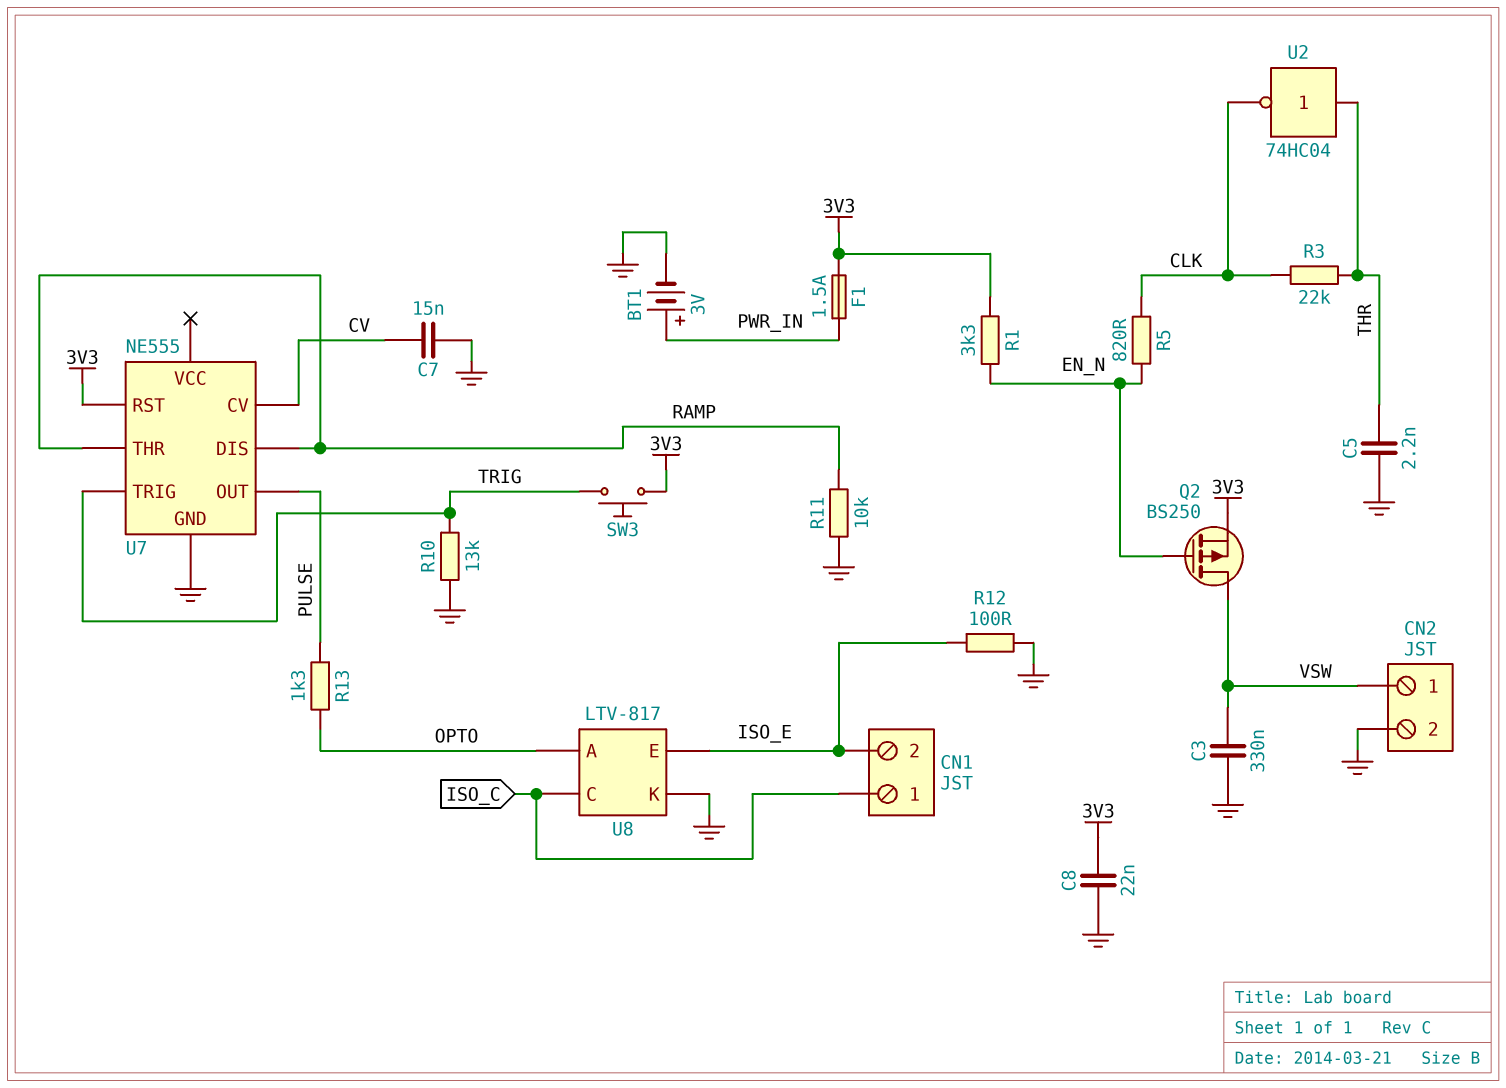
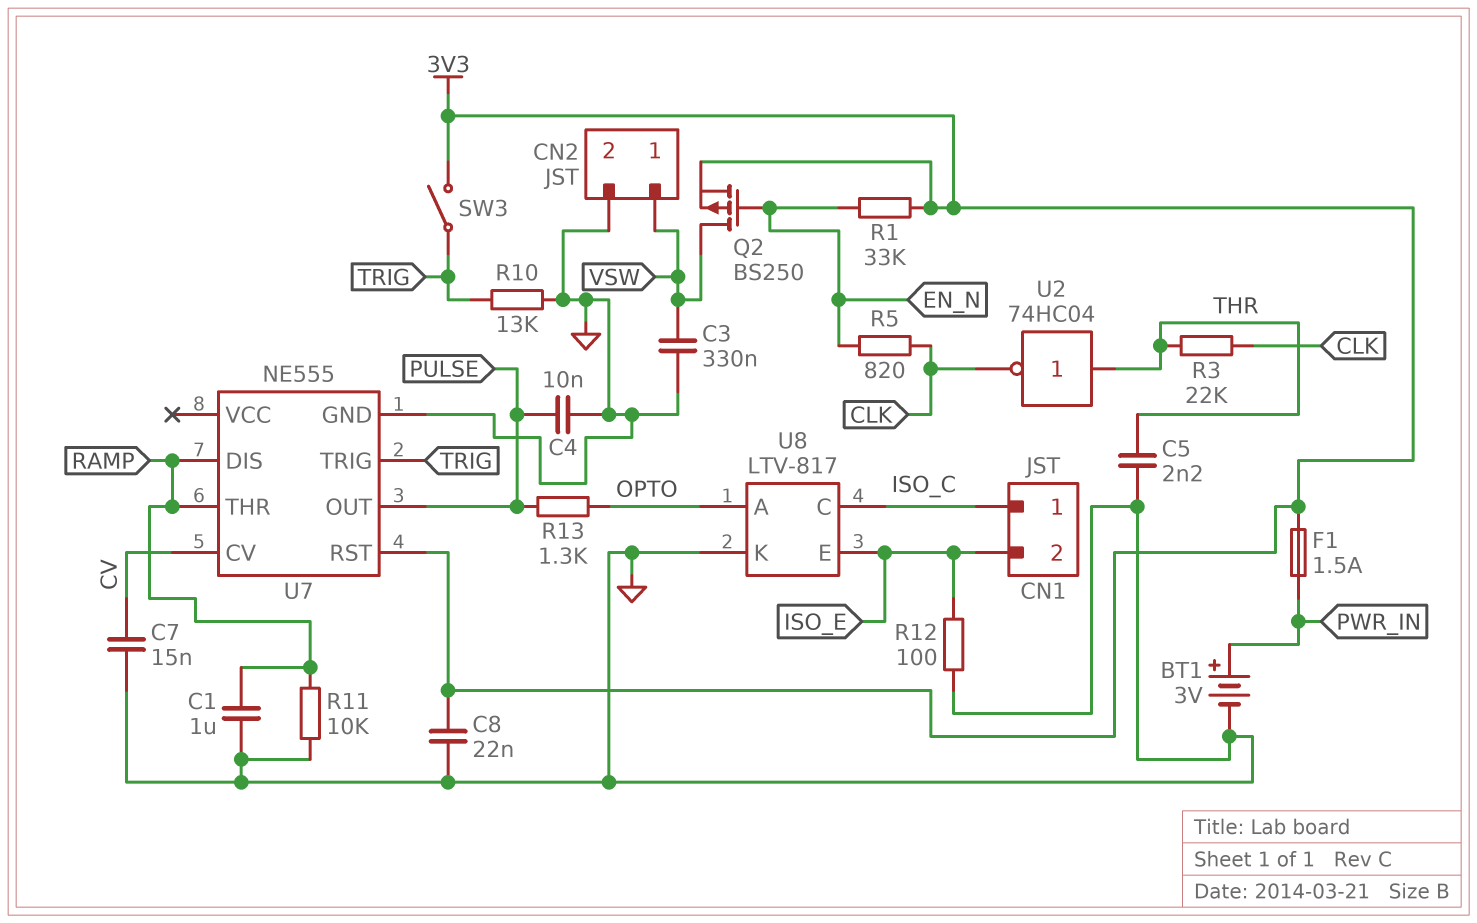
C1: none -> 1uF (GND, RAMP)
C4: none -> 10nF (GND, PULSE)
R1: 3.3k (3V3, EN_N) -> 33k (3V3, EN_N)
SW3: button (3V3, TRIG) -> switch (3V3, TRIG)

